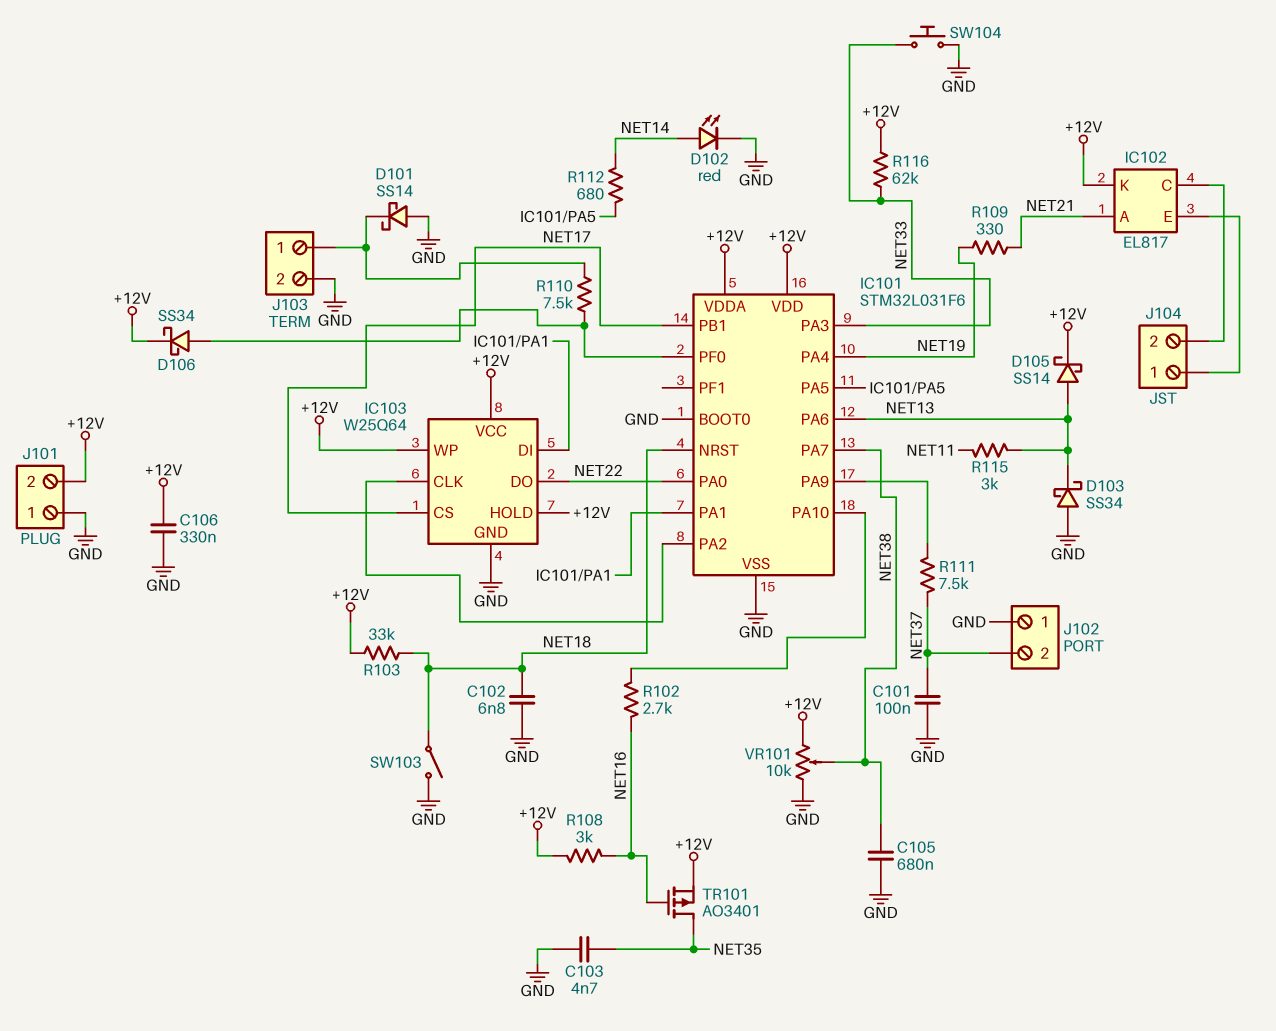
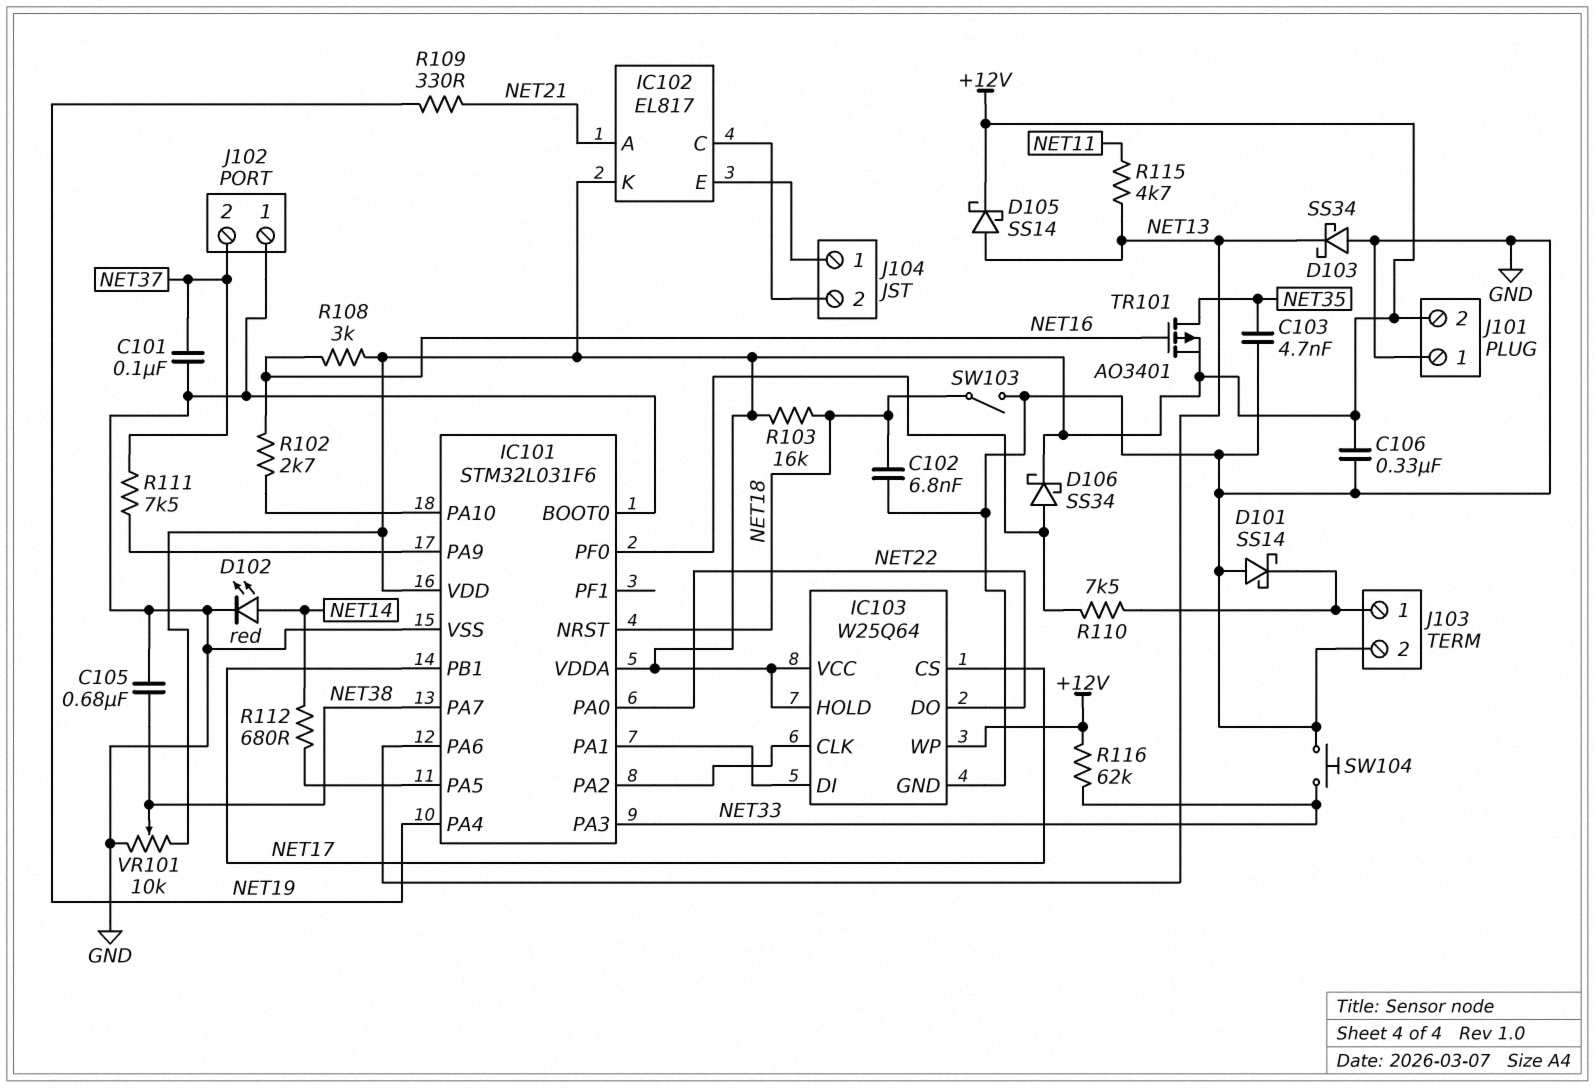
R103: 33k (+12V, NET18) -> 16k (+12V, NET18)
R115: 3k (NET11, NET13) -> 4.7k (NET11, NET13)

